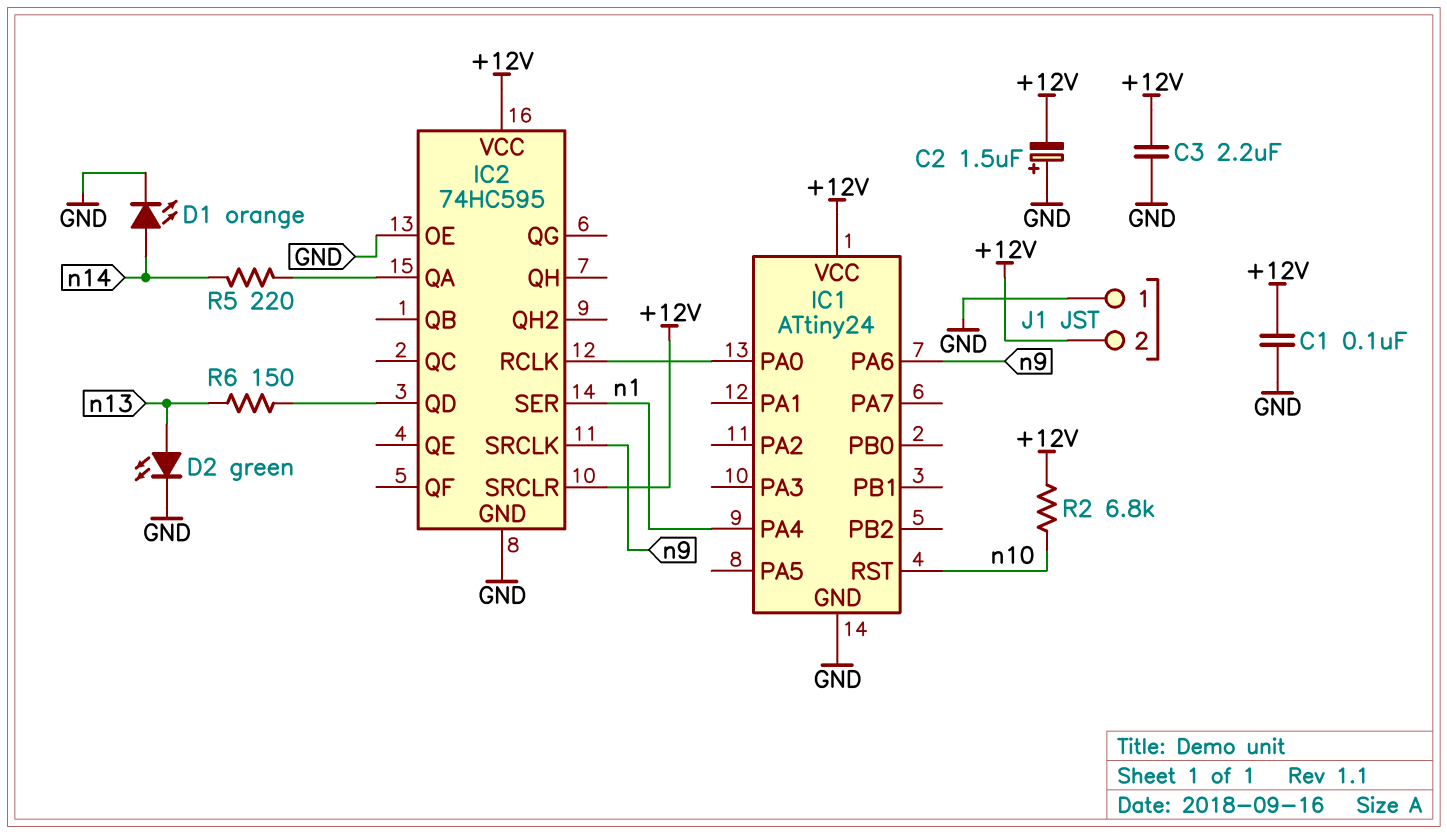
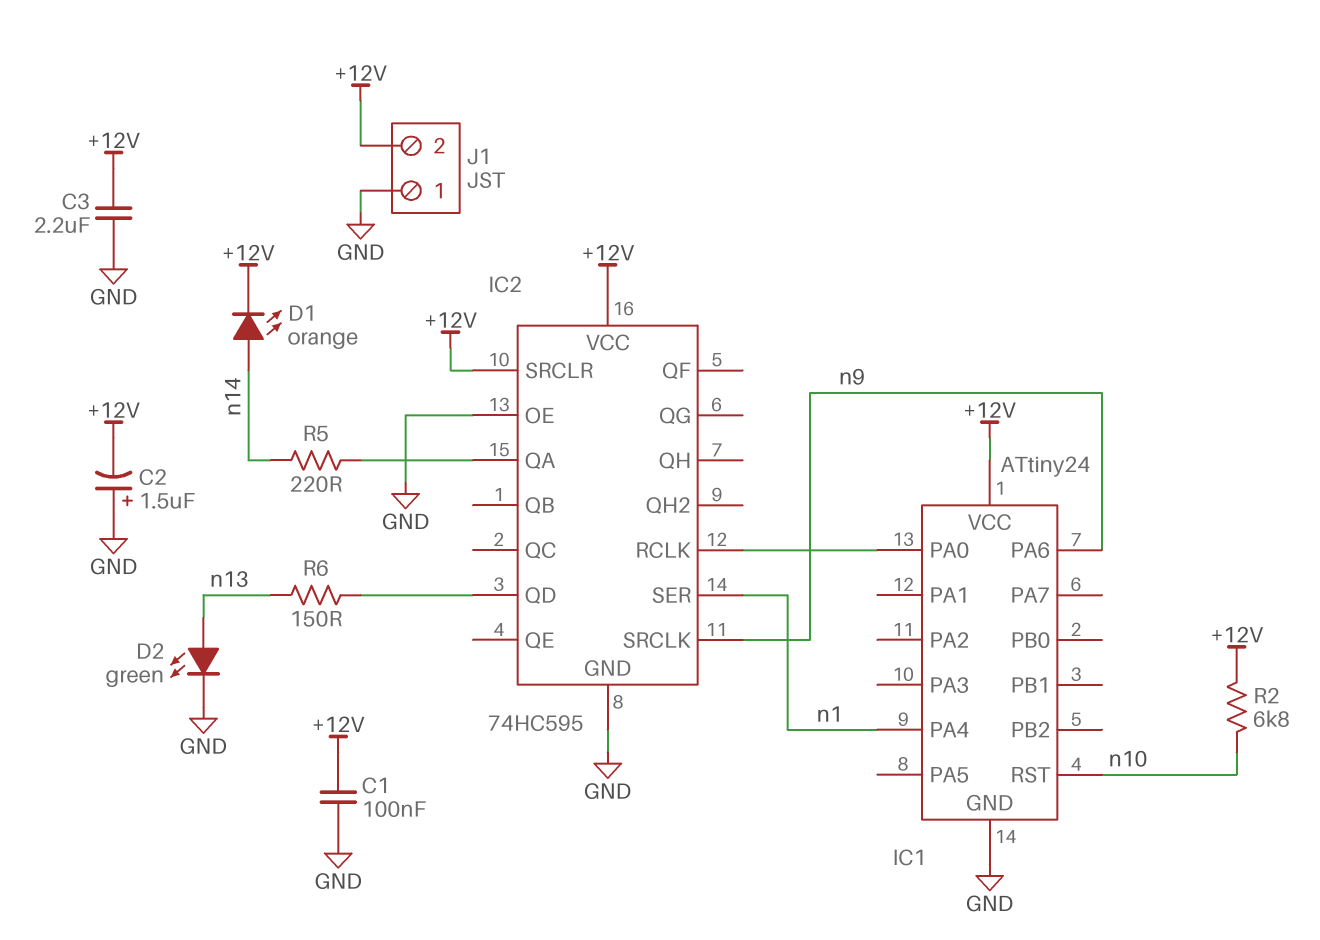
D1: LED orange (A n14, K GND) -> LED orange (A n14, K +12V)

